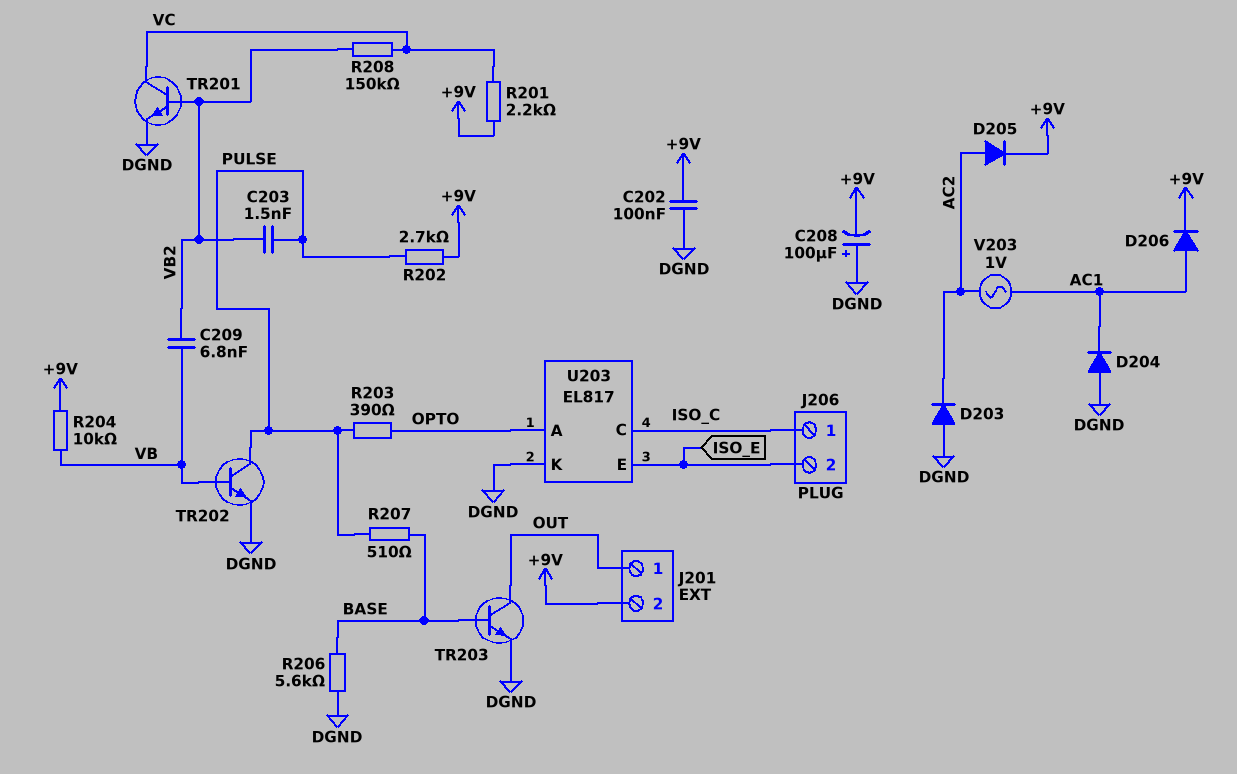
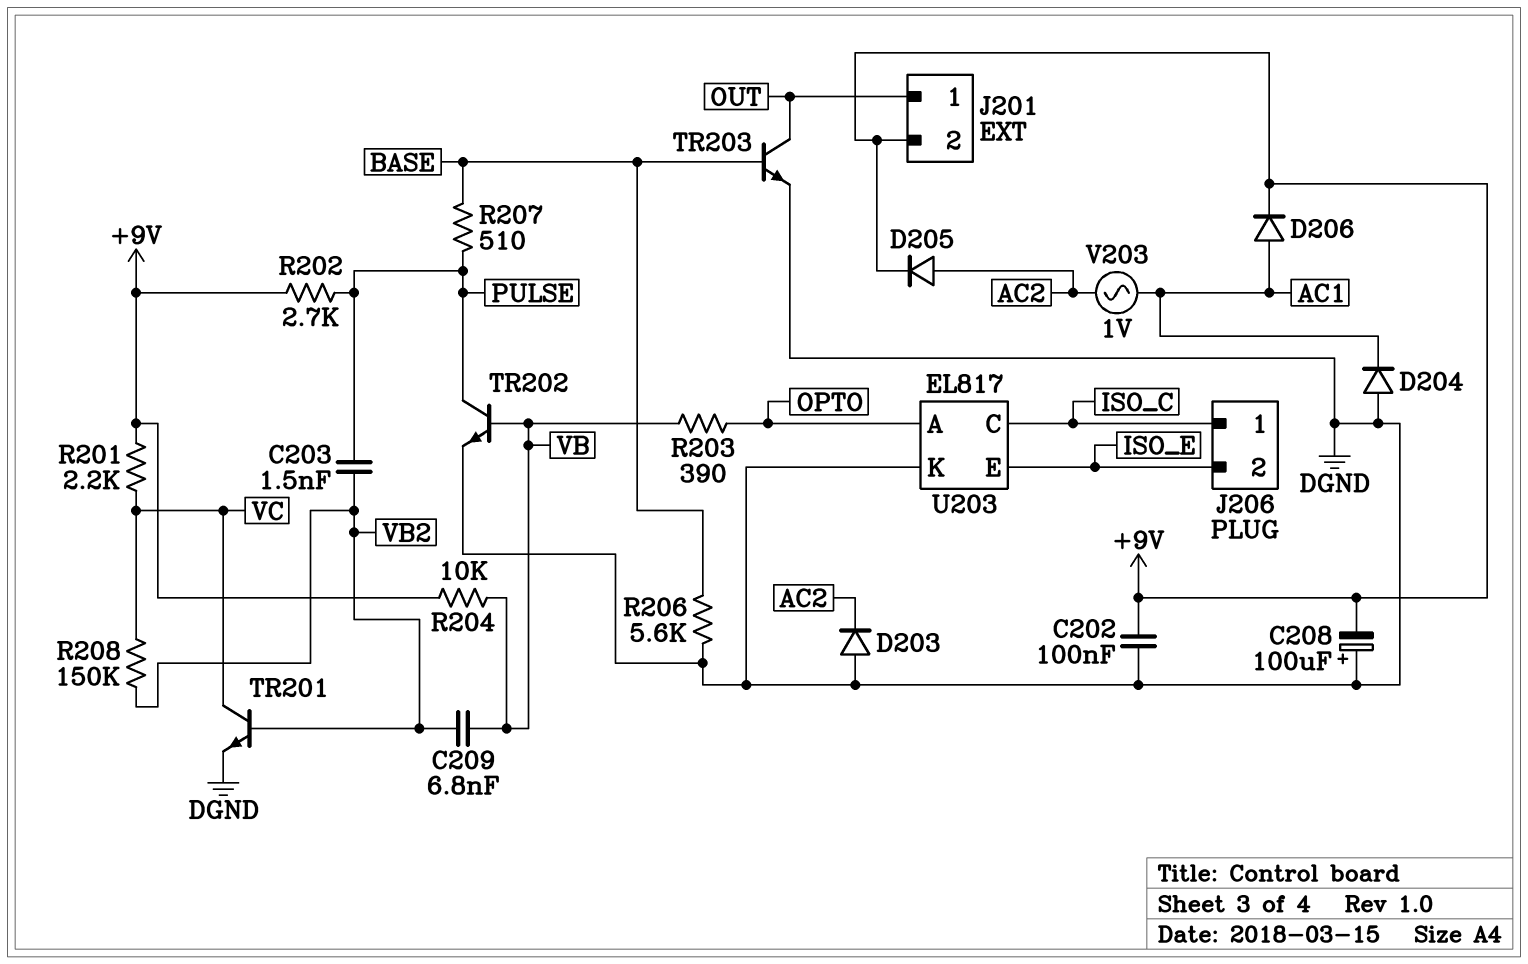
R203: 390 (OPTO, PULSE) -> 390 (OPTO, VB)

